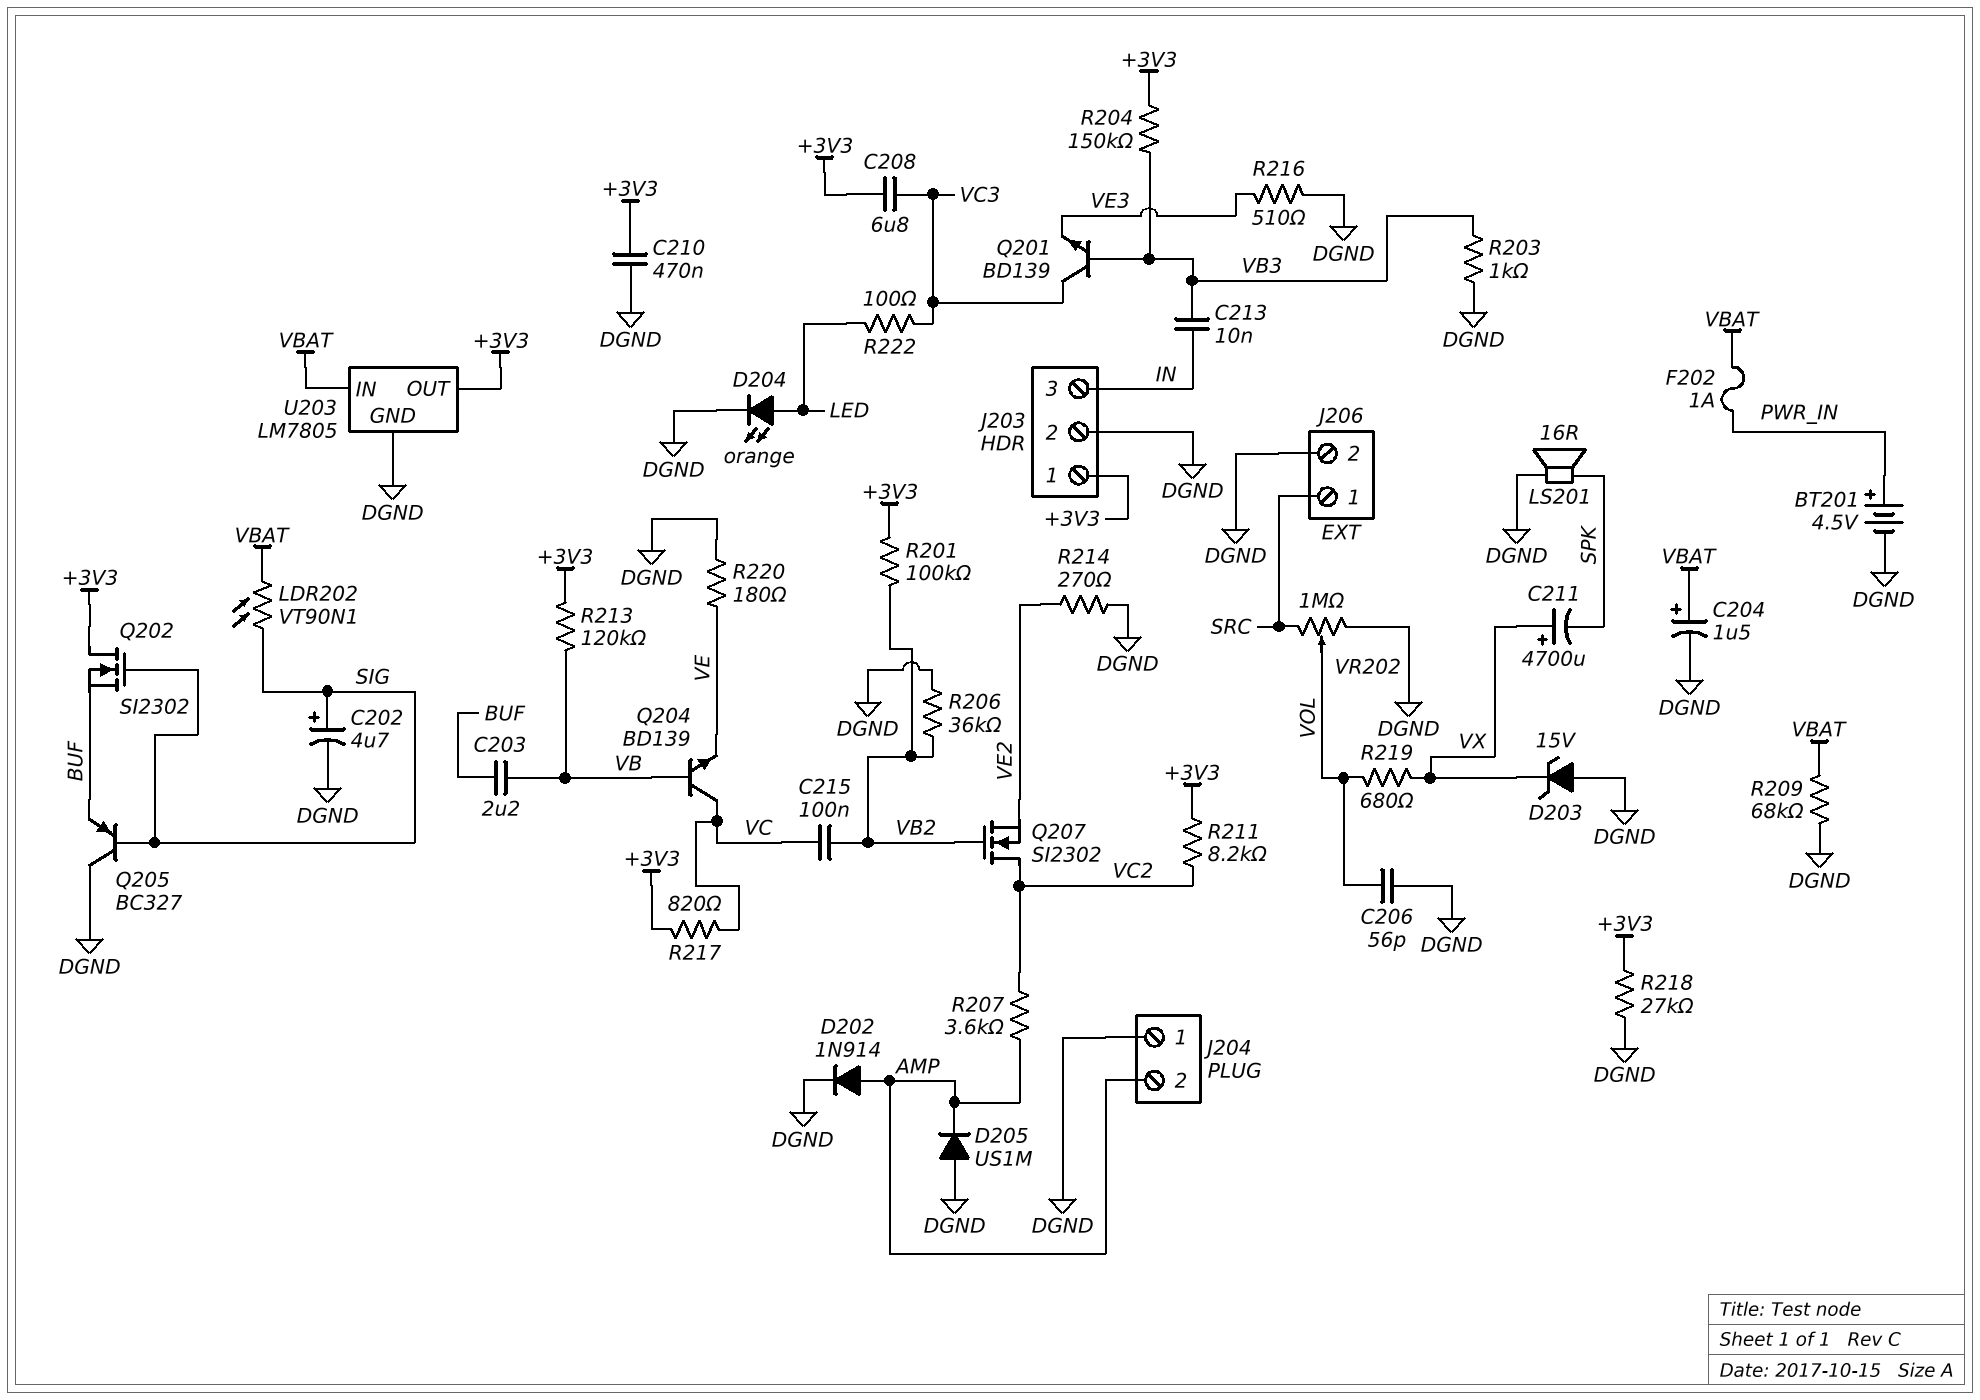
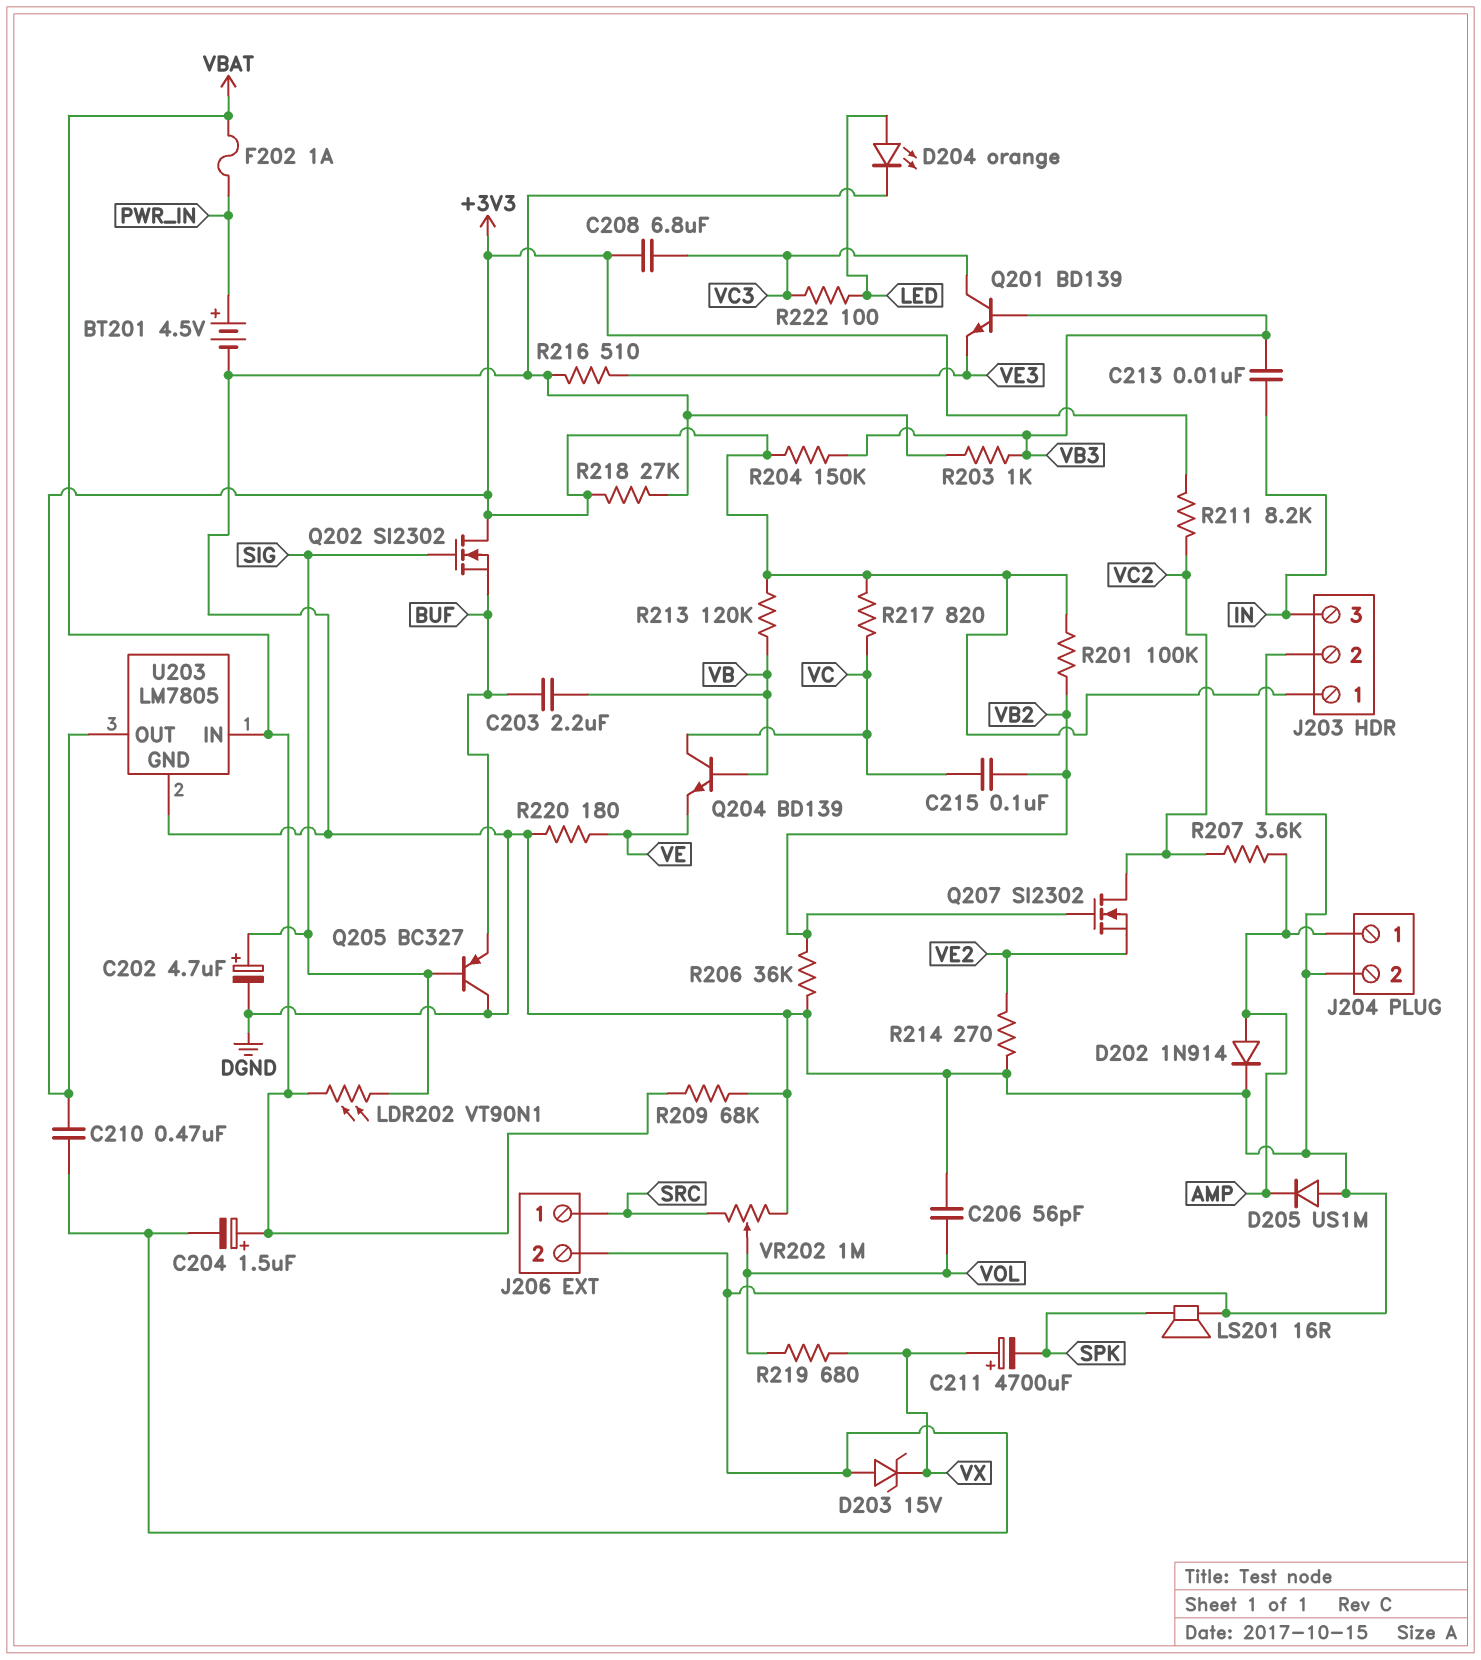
J204 pin 1: DGND -> AMP
J204 pin 2: AMP -> DGND

